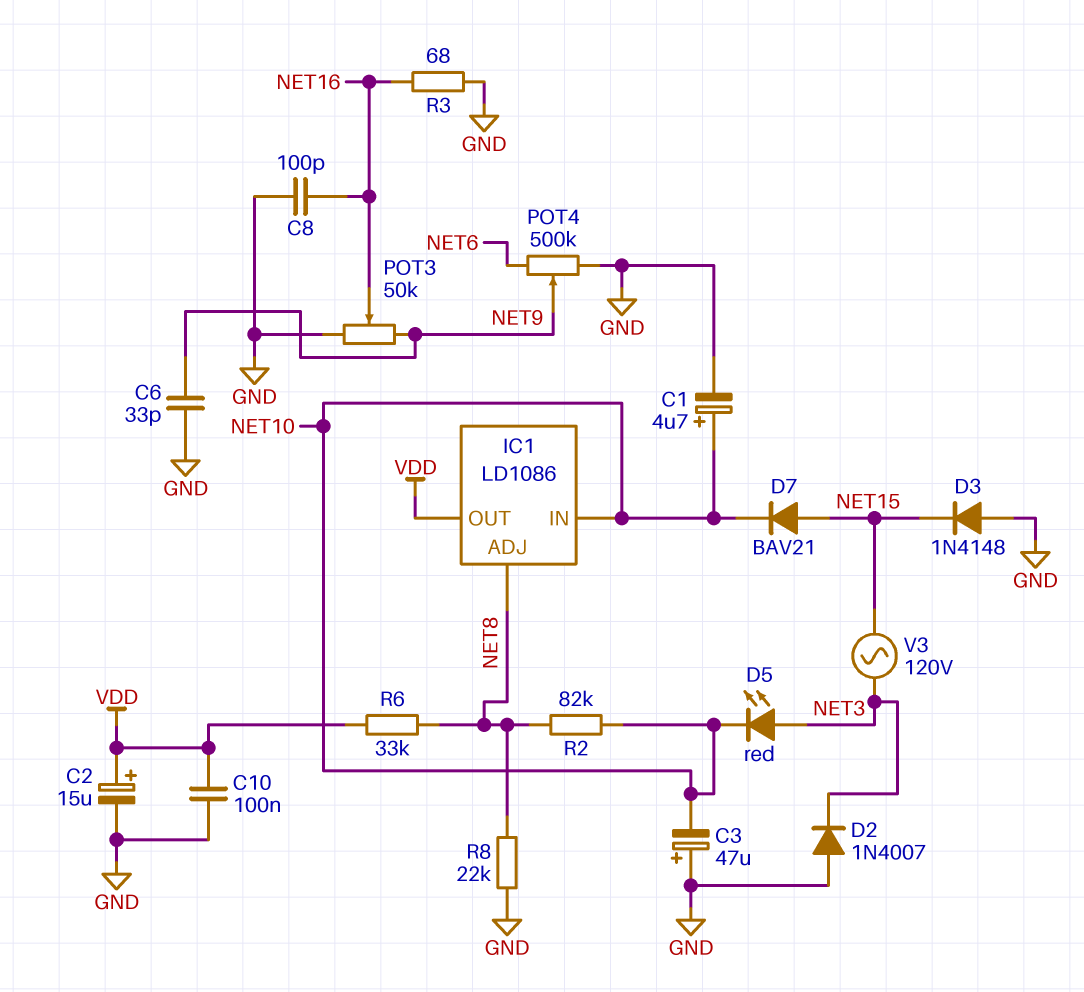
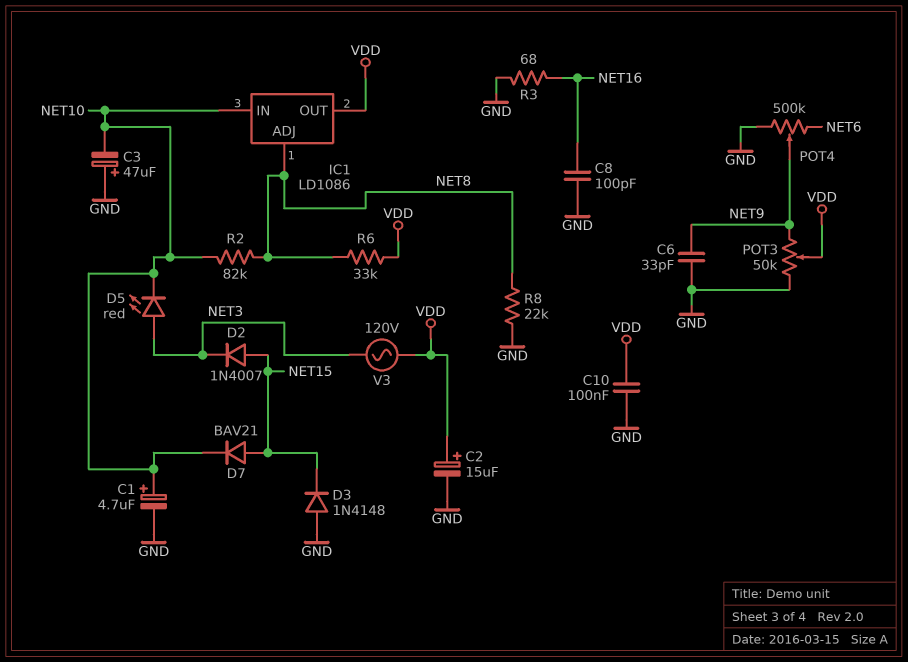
D2: diode 1N4007 (A GND, K NET3) -> diode 1N4007 (A NET15, K NET3)
POT3: 50k (GND, NET9, wiper NET16) -> 50k (GND, NET9, wiper VDD)
V3: AC 120V (NET3, NET15) -> AC 120V (NET3, VDD)

